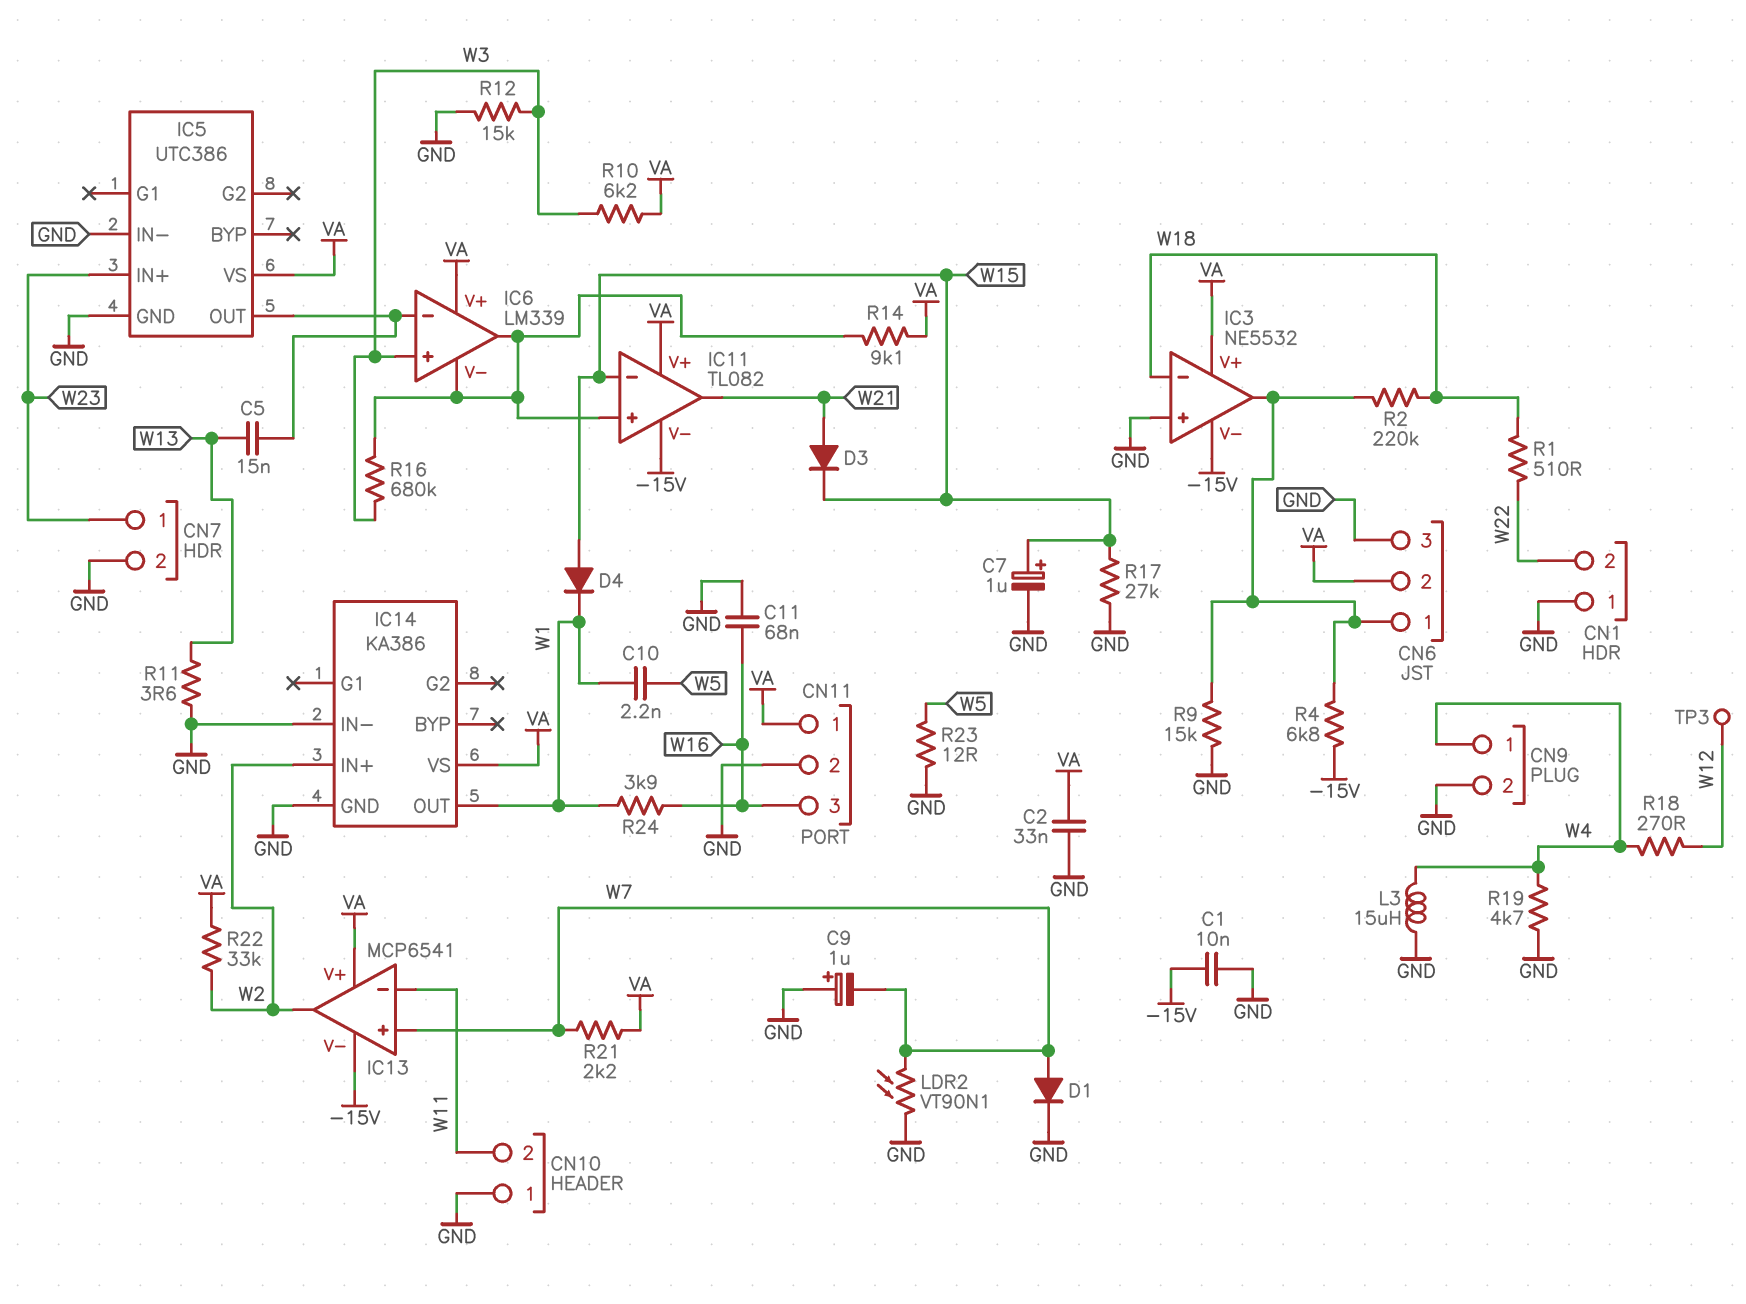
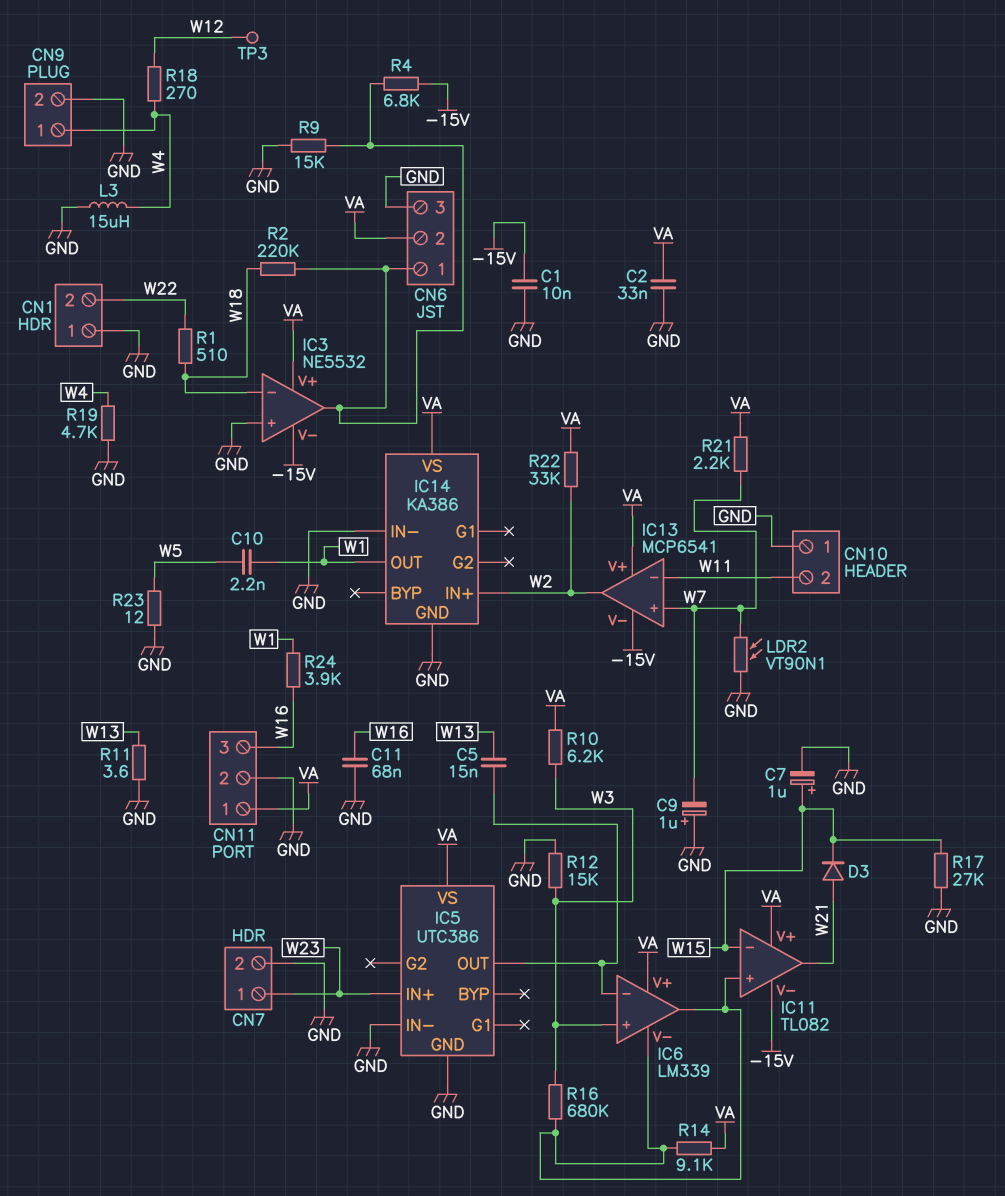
D1: diode (A W7, K GND) -> none
D4: diode (A W15, K W1) -> none

